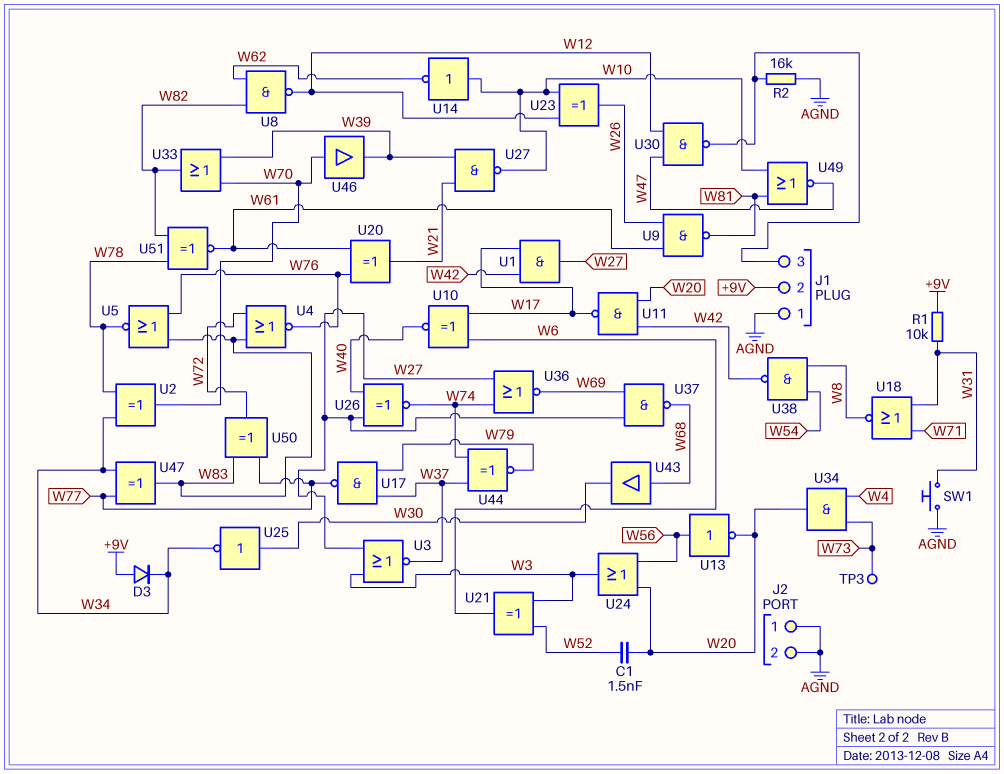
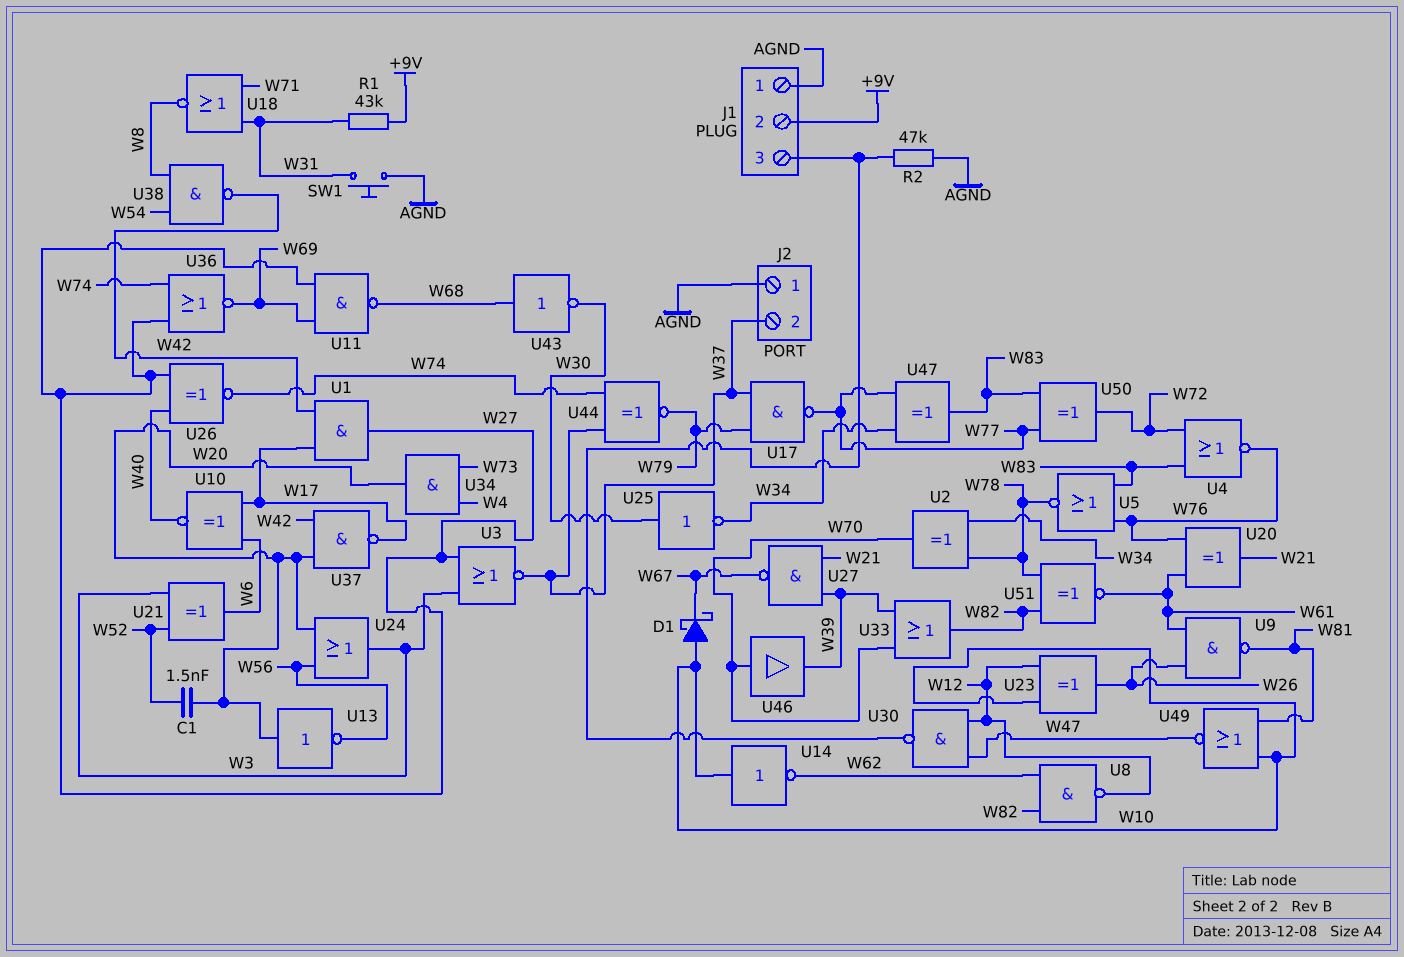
D1: none -> schottky (A W10, K W67)
D3: diode (A +9V, K W34) -> none
J2 pin 2: AGND -> W37
R1: 10k (+9V, W31) -> 43k (+9V, W31)
R2: 16k (AGND, J1/3) -> 47k (AGND, J1/3)
TP3: test point (W73) -> none
U11: NAND (in W20, in W42, out W17) -> NAND (in W27, in W69, out W68)
U13: NOT (in W56, out W20) -> NOT (in W20, out W56)
U27: NAND (in W21, in W39, out W10) -> NAND (in W21, in W39, out W67)
U37: NAND (in W27, in W69, out W68) -> NAND (in W20, in W42, out W17)
U43: buffer (in W68, out W30) -> NOT (in W68, out W30)

